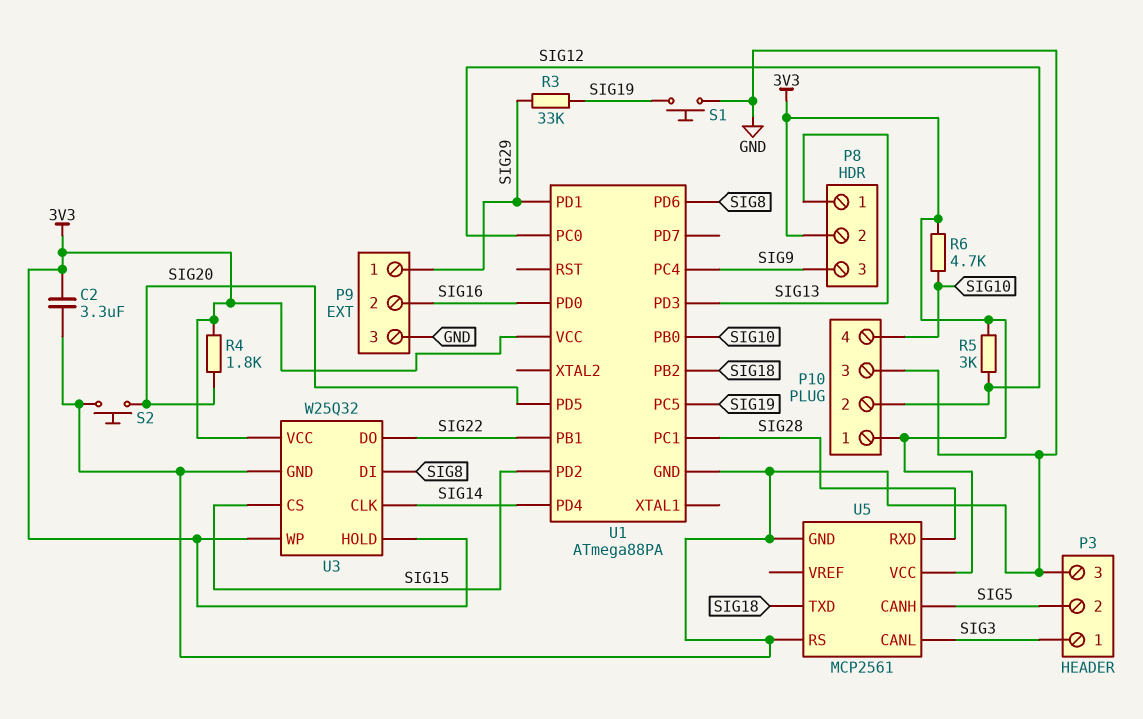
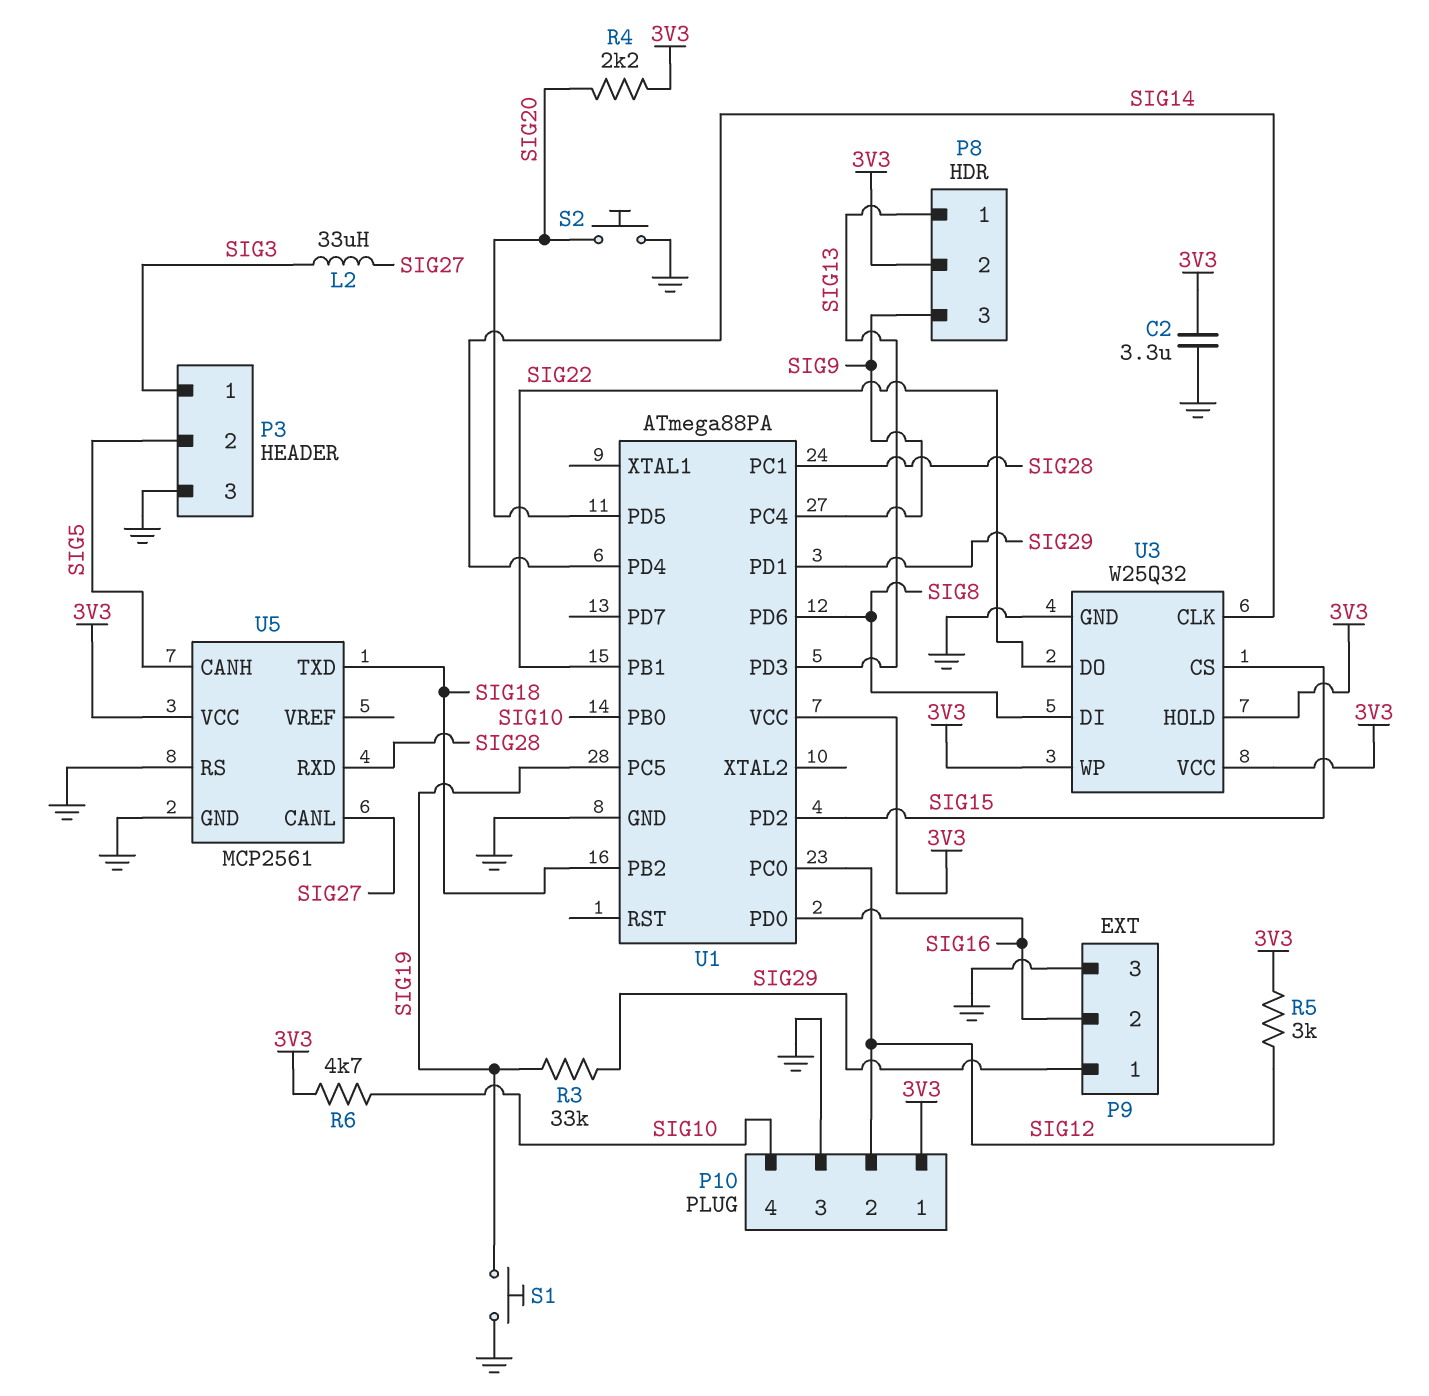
L2: none -> 33uH (SIG3, SIG27)
R4: 1.8k (3V3, SIG20) -> 2.2k (3V3, SIG20)
U5 pin CANL: SIG3 -> SIG27

